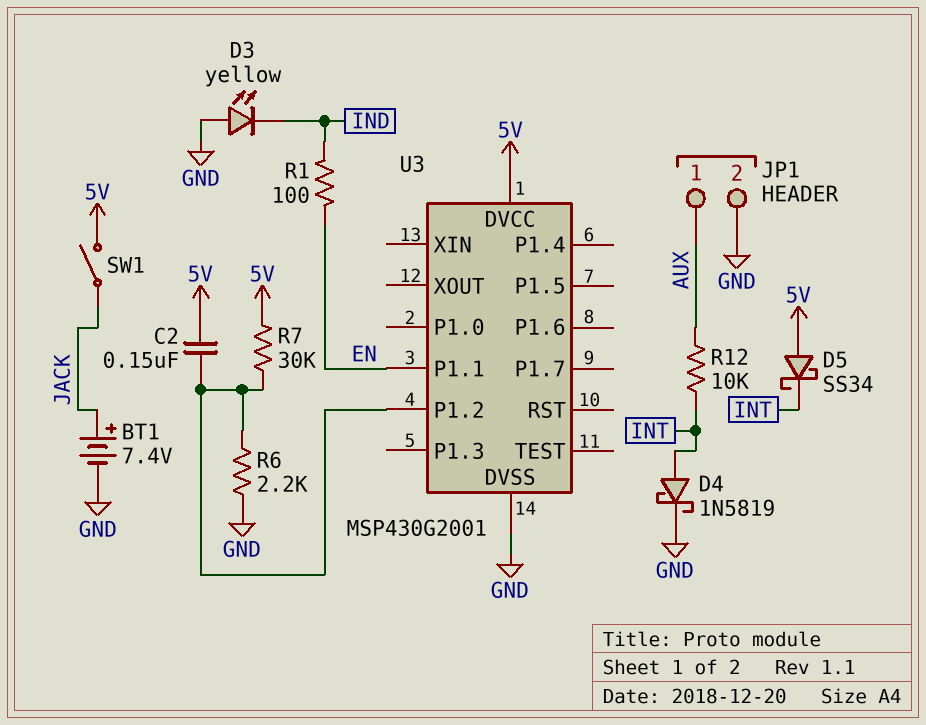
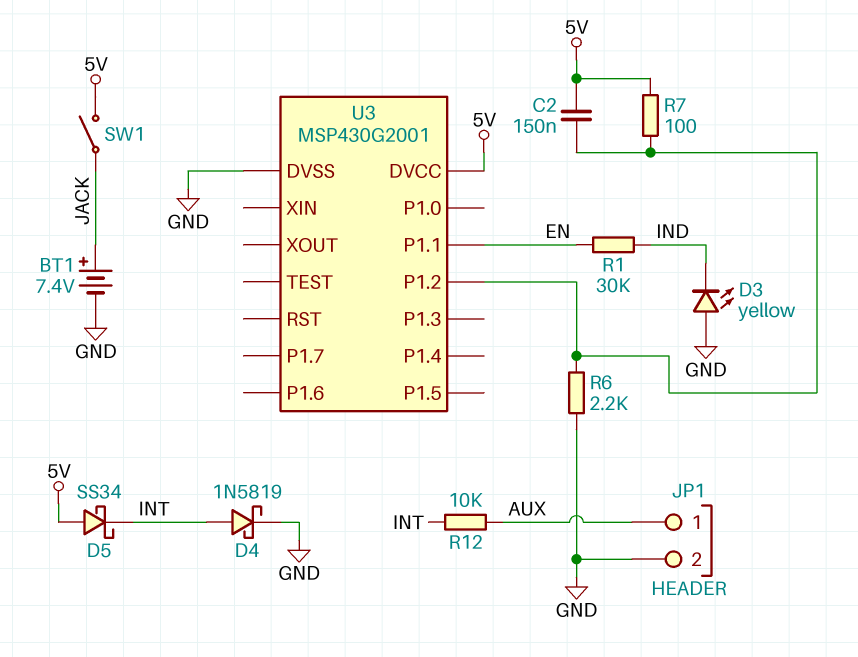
R1: 100 (EN, IND) -> 30k (EN, IND)
R7: 30k (5V, U3/P1.2) -> 100 (5V, U3/P1.2)

